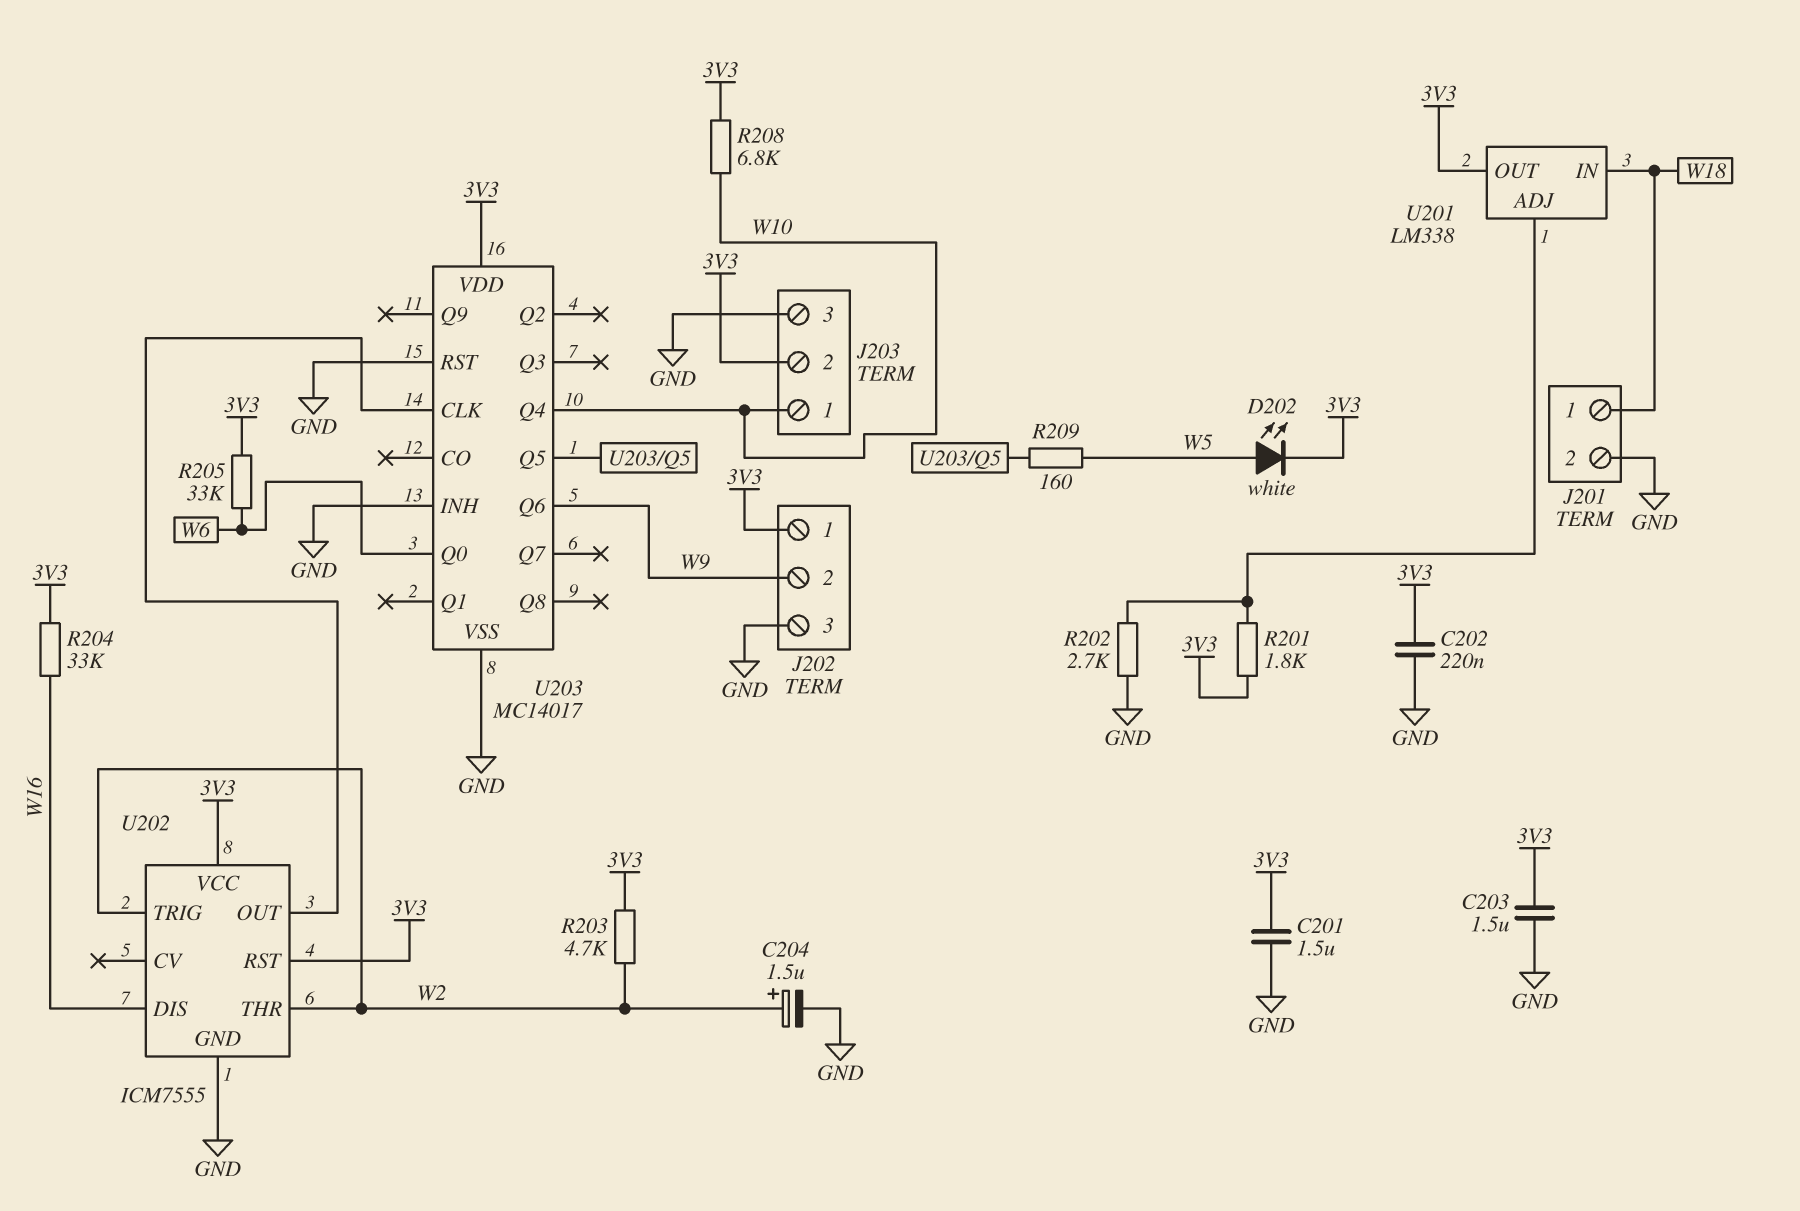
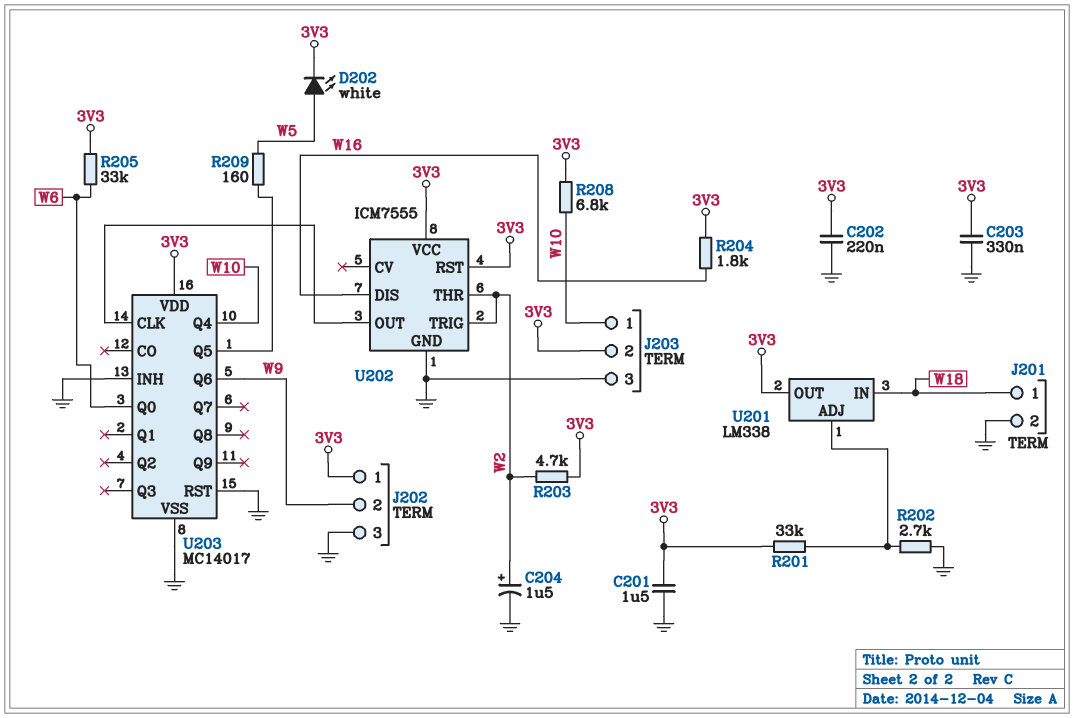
C203: 1.5uF (3V3, GND) -> 330nF (3V3, GND)
R201: 1.8k (3V3, U201/ADJ) -> 33k (3V3, U201/ADJ)
R204: 33k (3V3, W16) -> 1.8k (3V3, W16)

